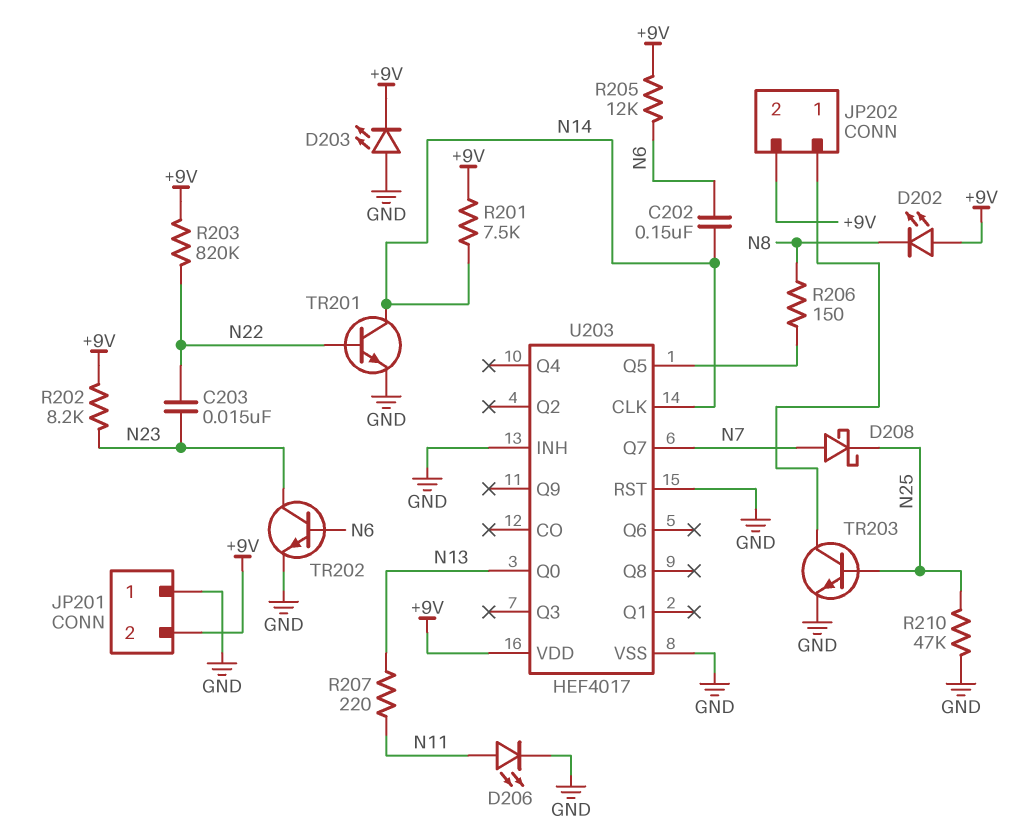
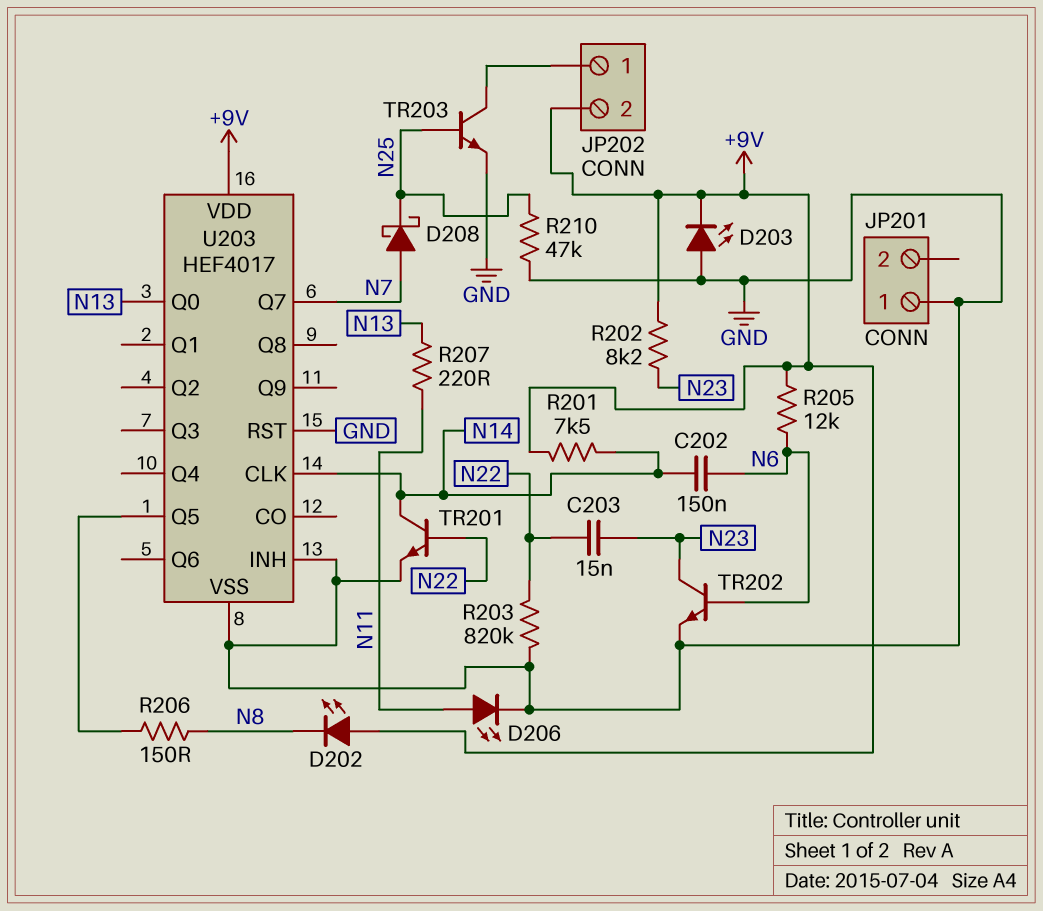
JP201 pin 2: +9V -> none
R203: 820k (+9V, N22) -> 820k (GND, N22)

